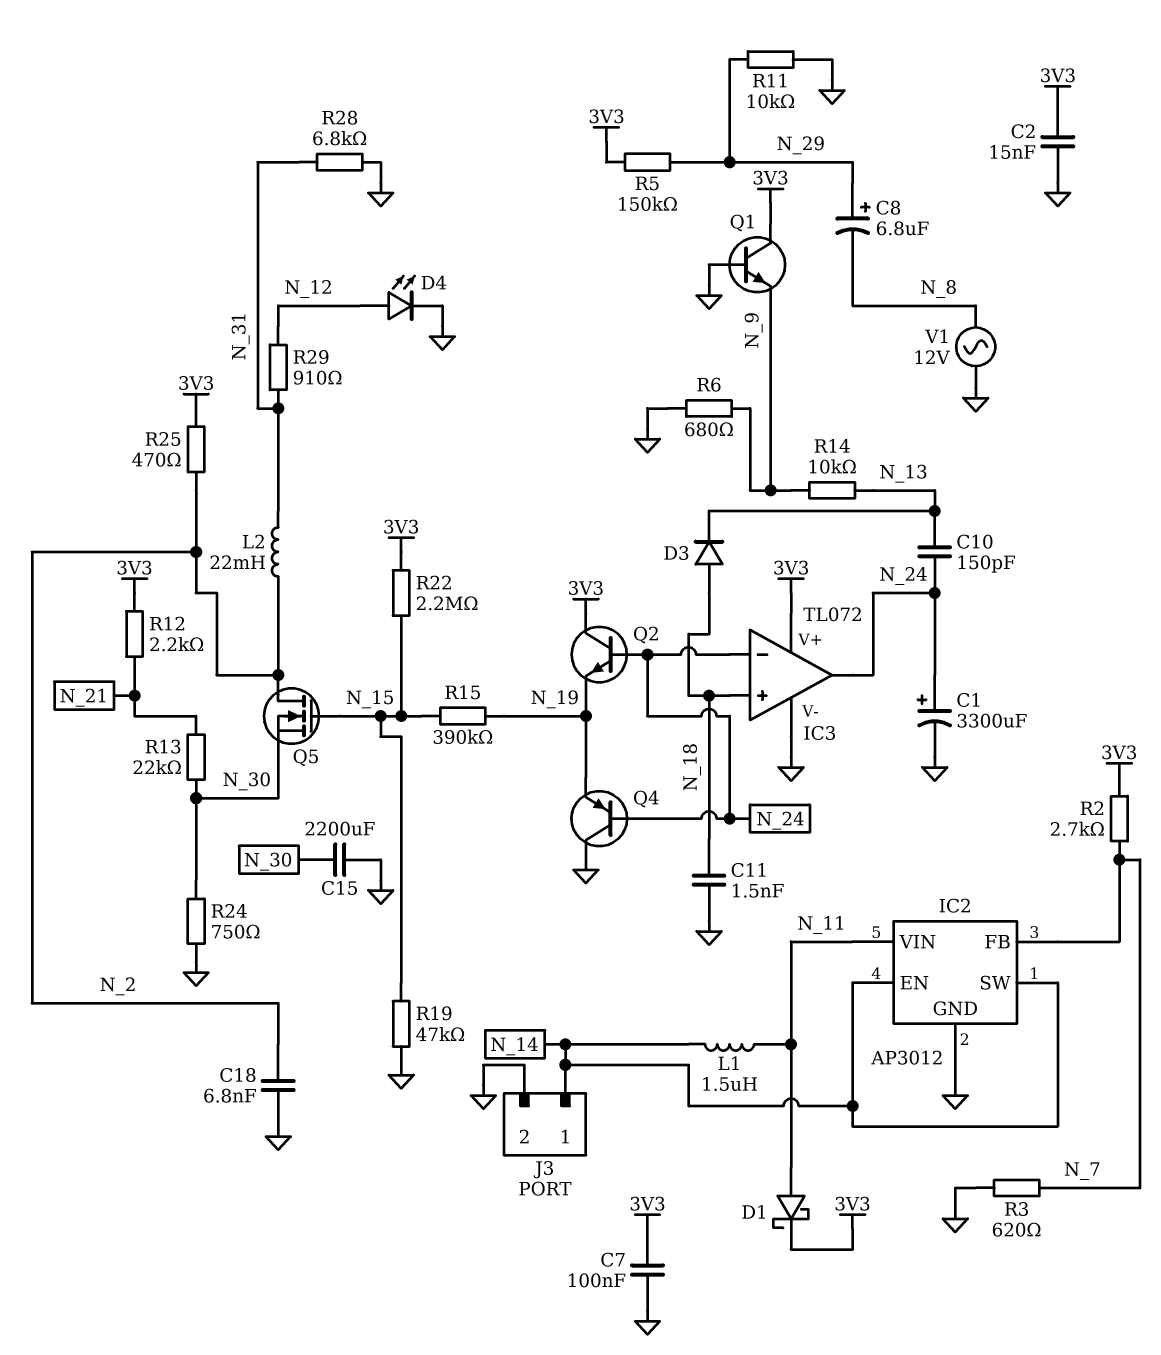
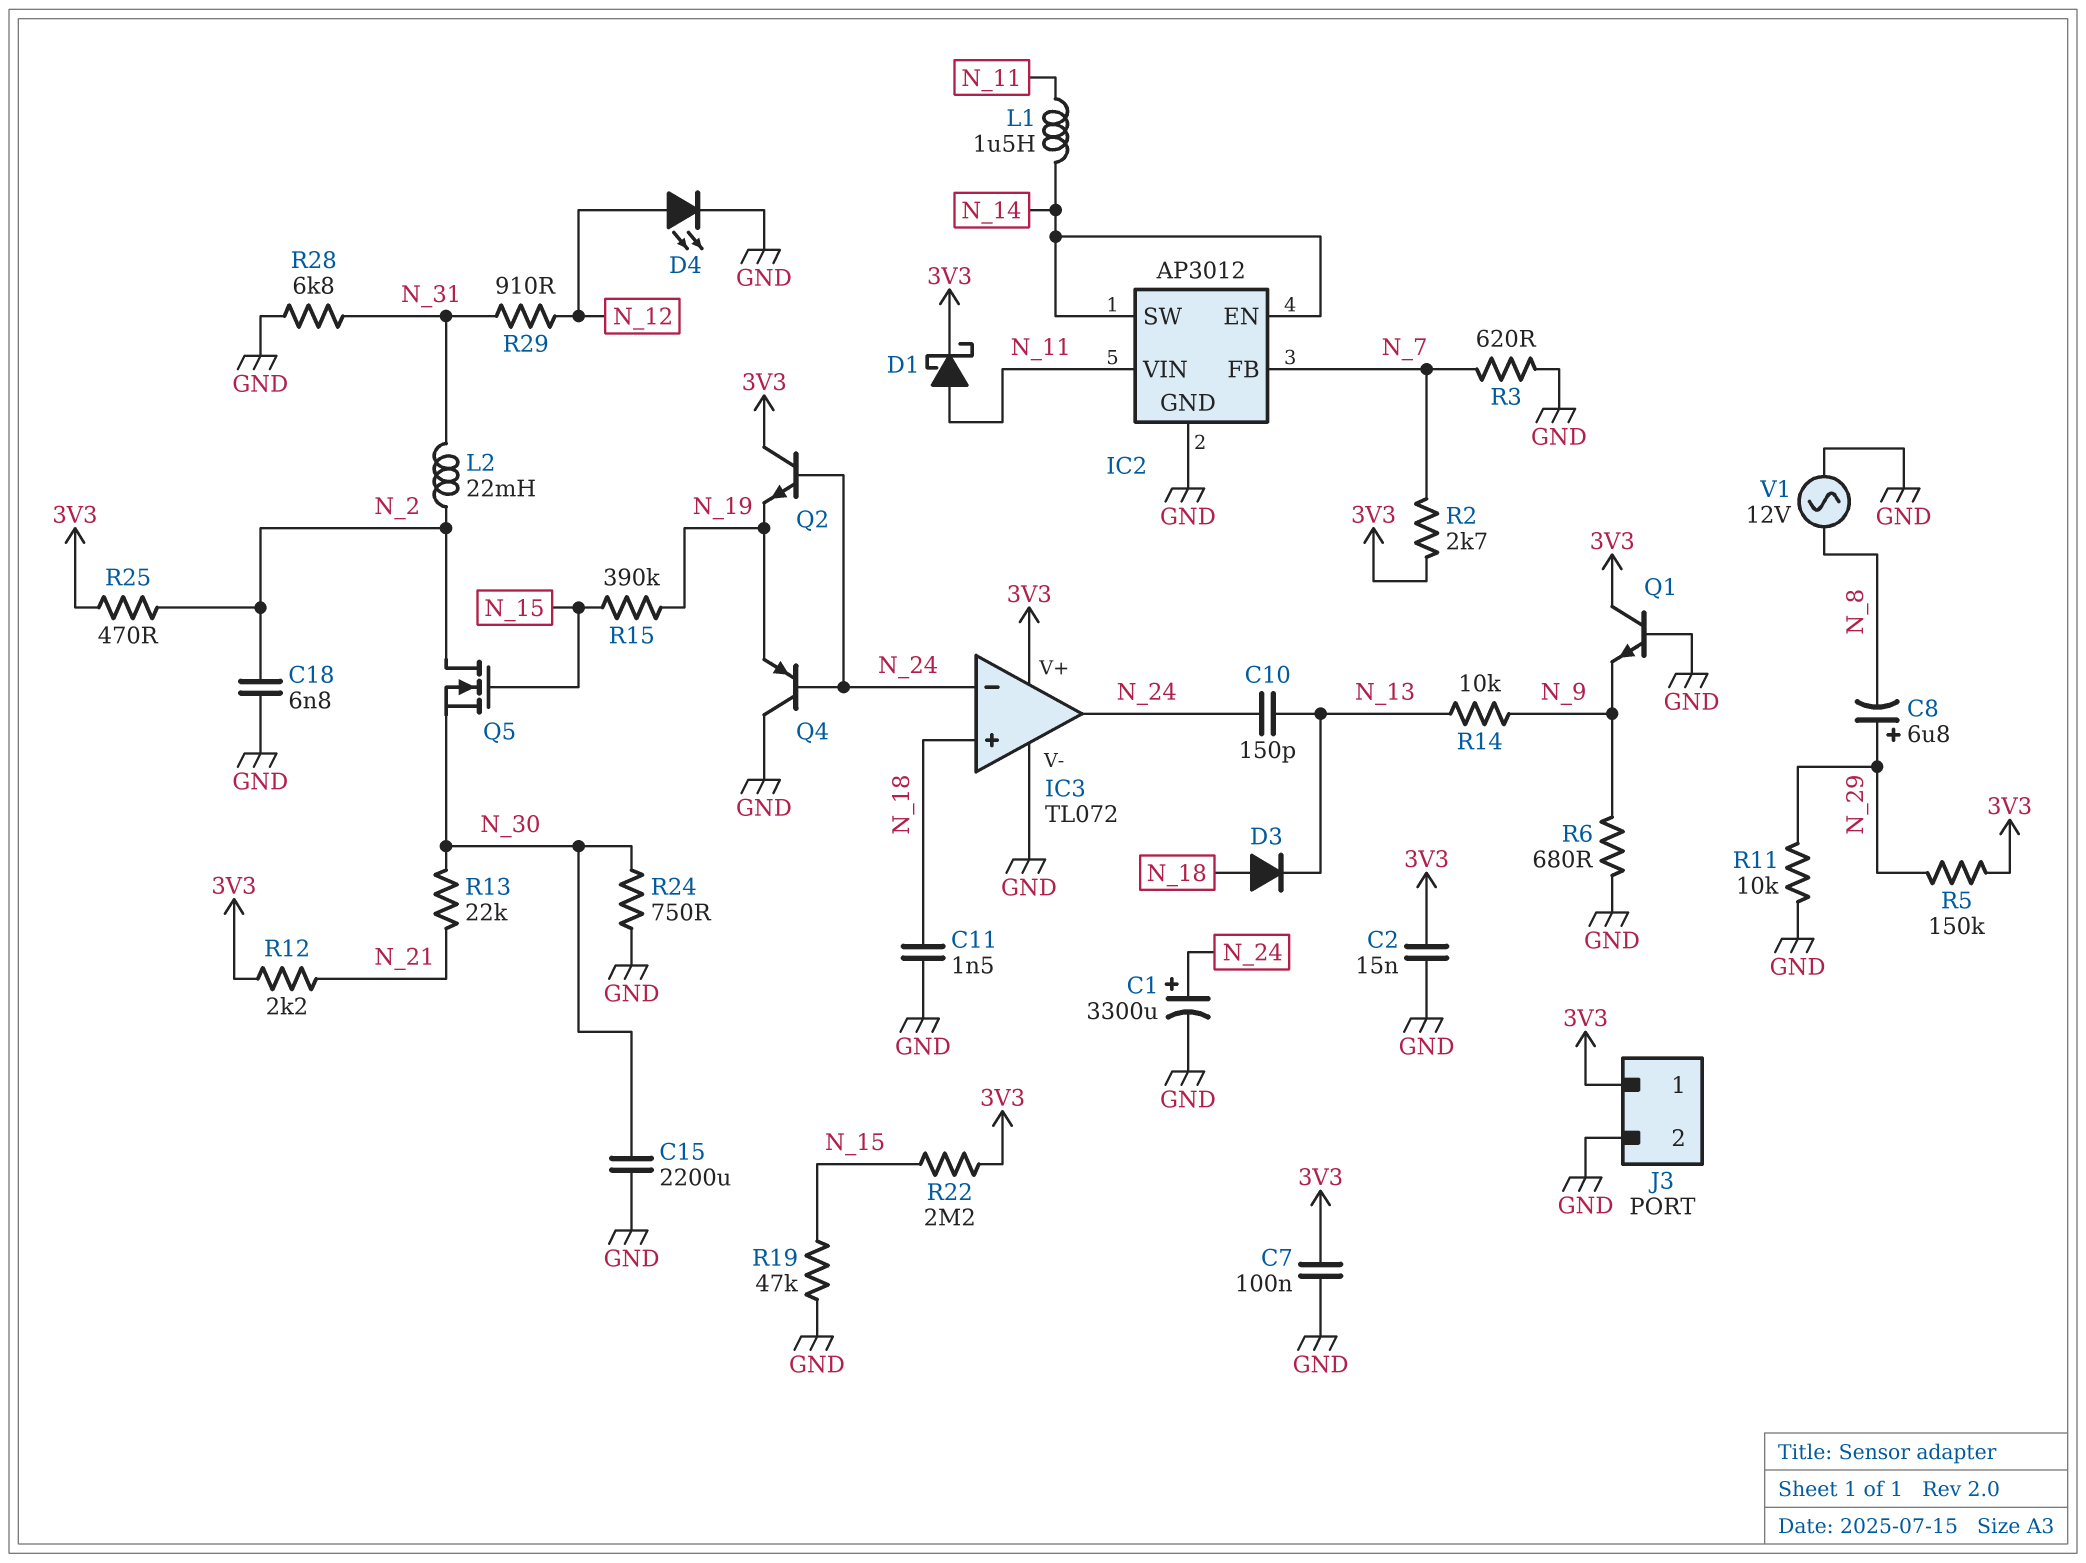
J3 pin 1: N_14 -> 3V3

